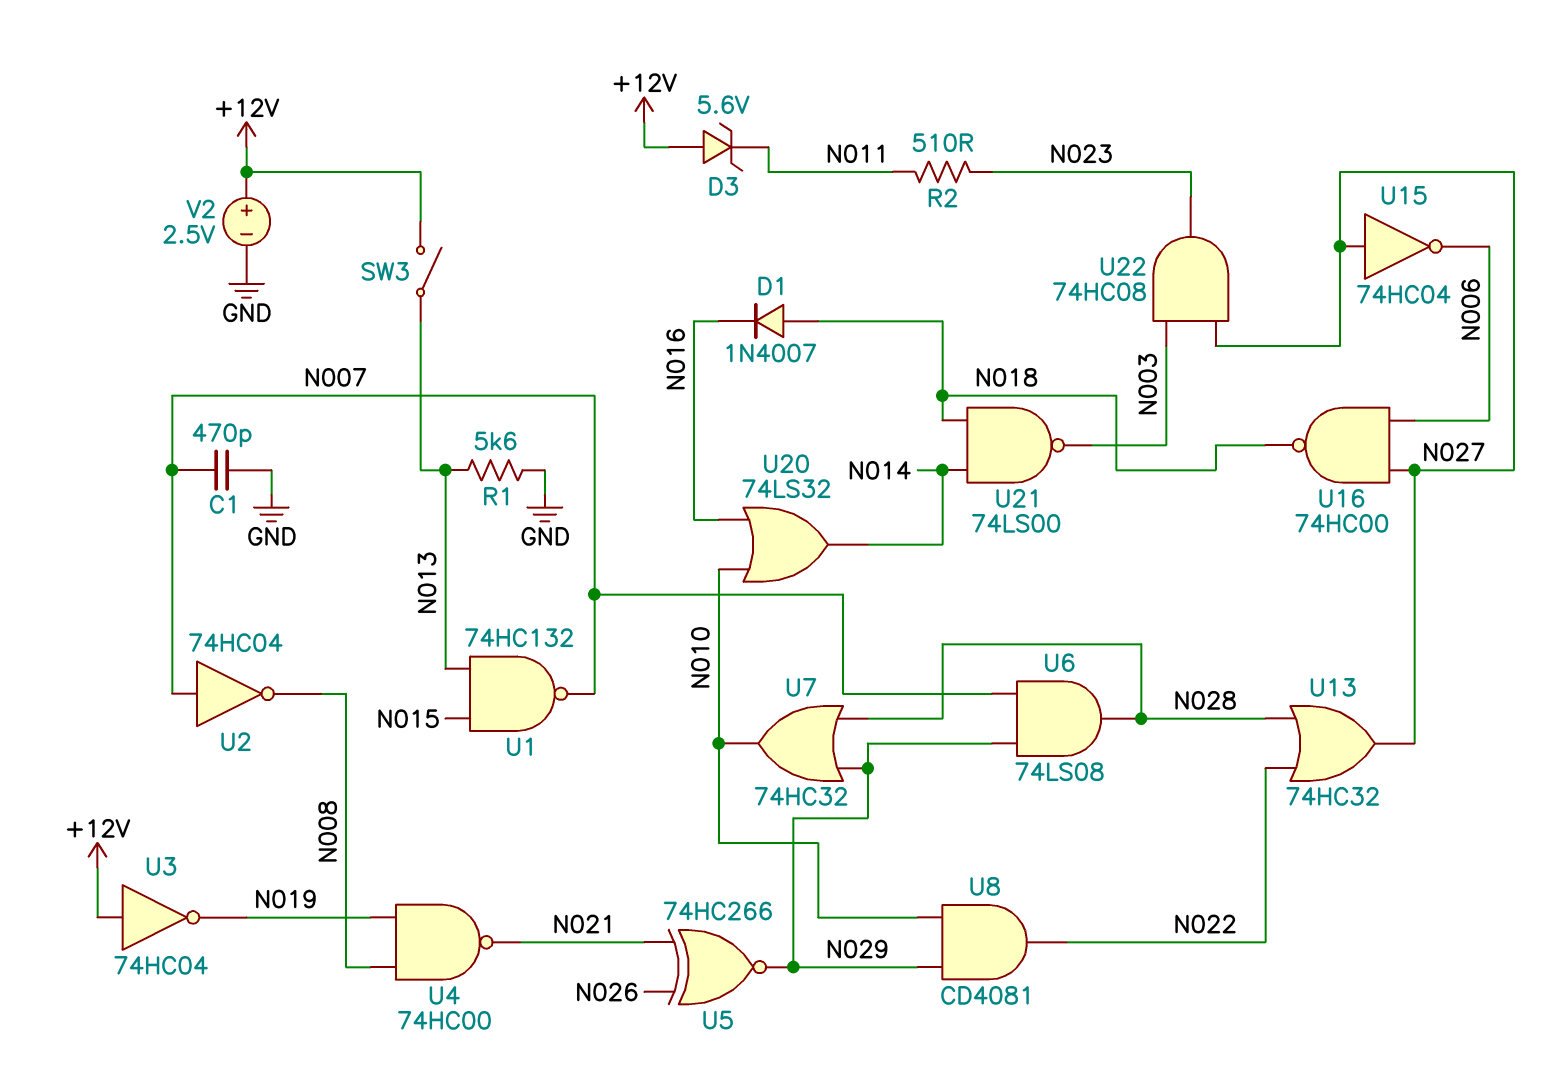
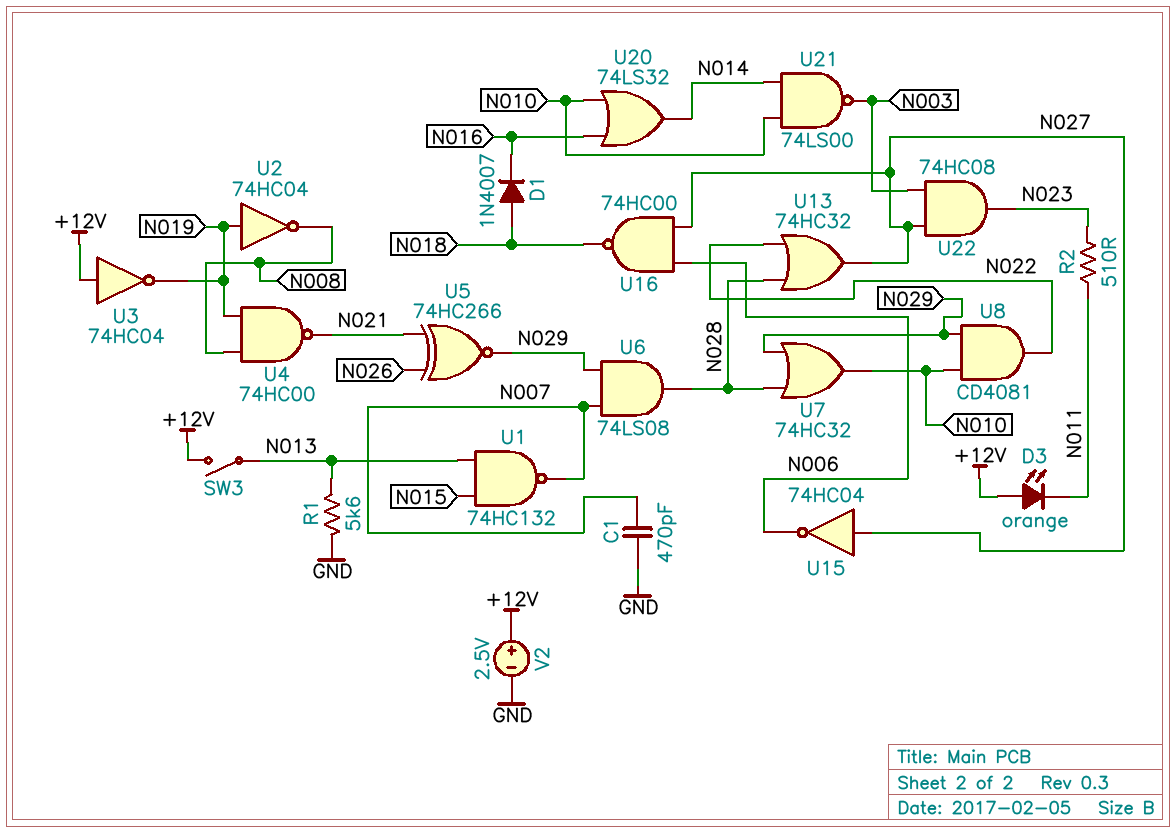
D3: zener 5.6V (A +12V, K N011) -> LED orange (A +12V, K N011)
U2: NOT 74HC04 (in N007, out N008) -> NOT 74HC04 (in N019, out N008)
U21: NAND 74LS00 (in N014, in N018, out N003) -> NAND 74LS00 (in N010, in N014, out N003)

